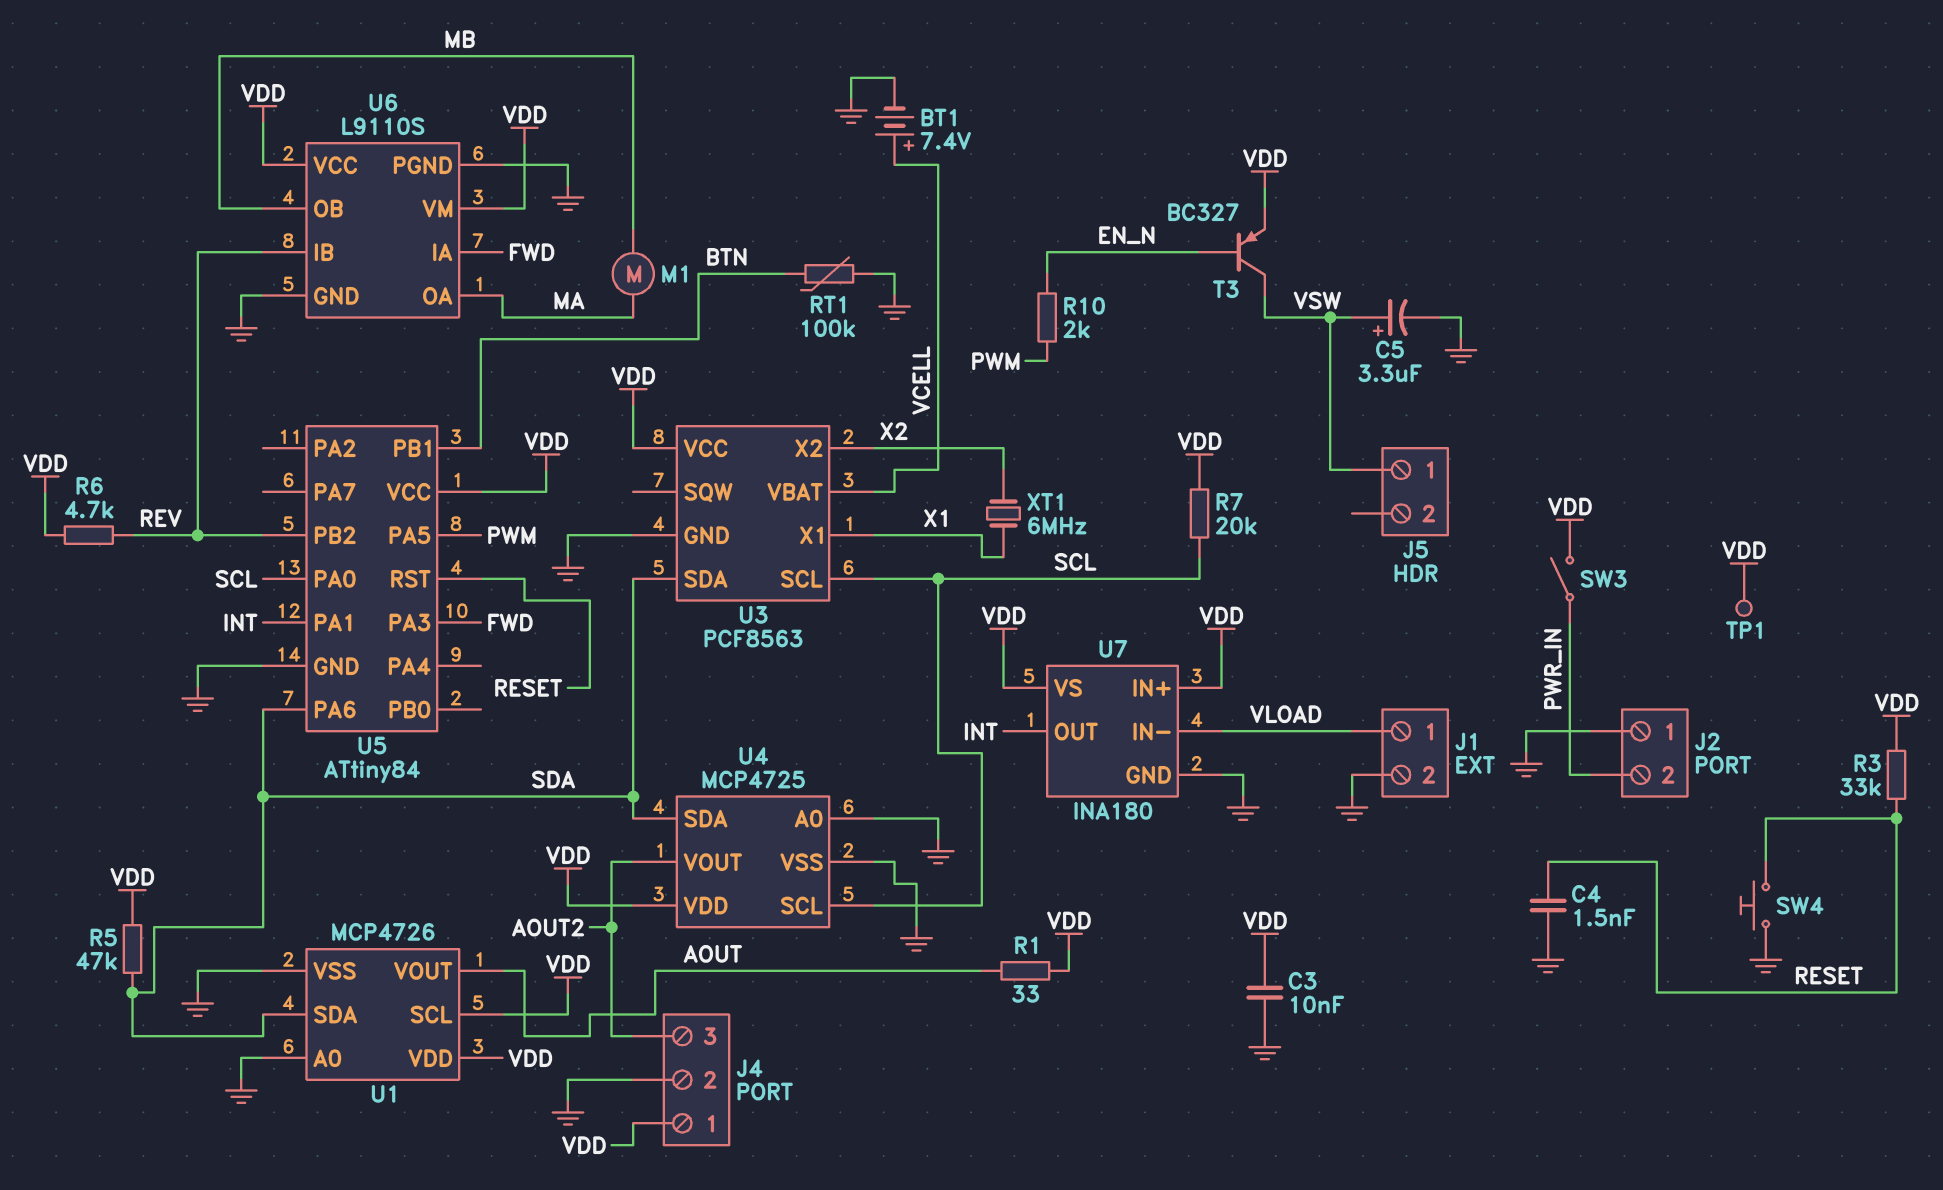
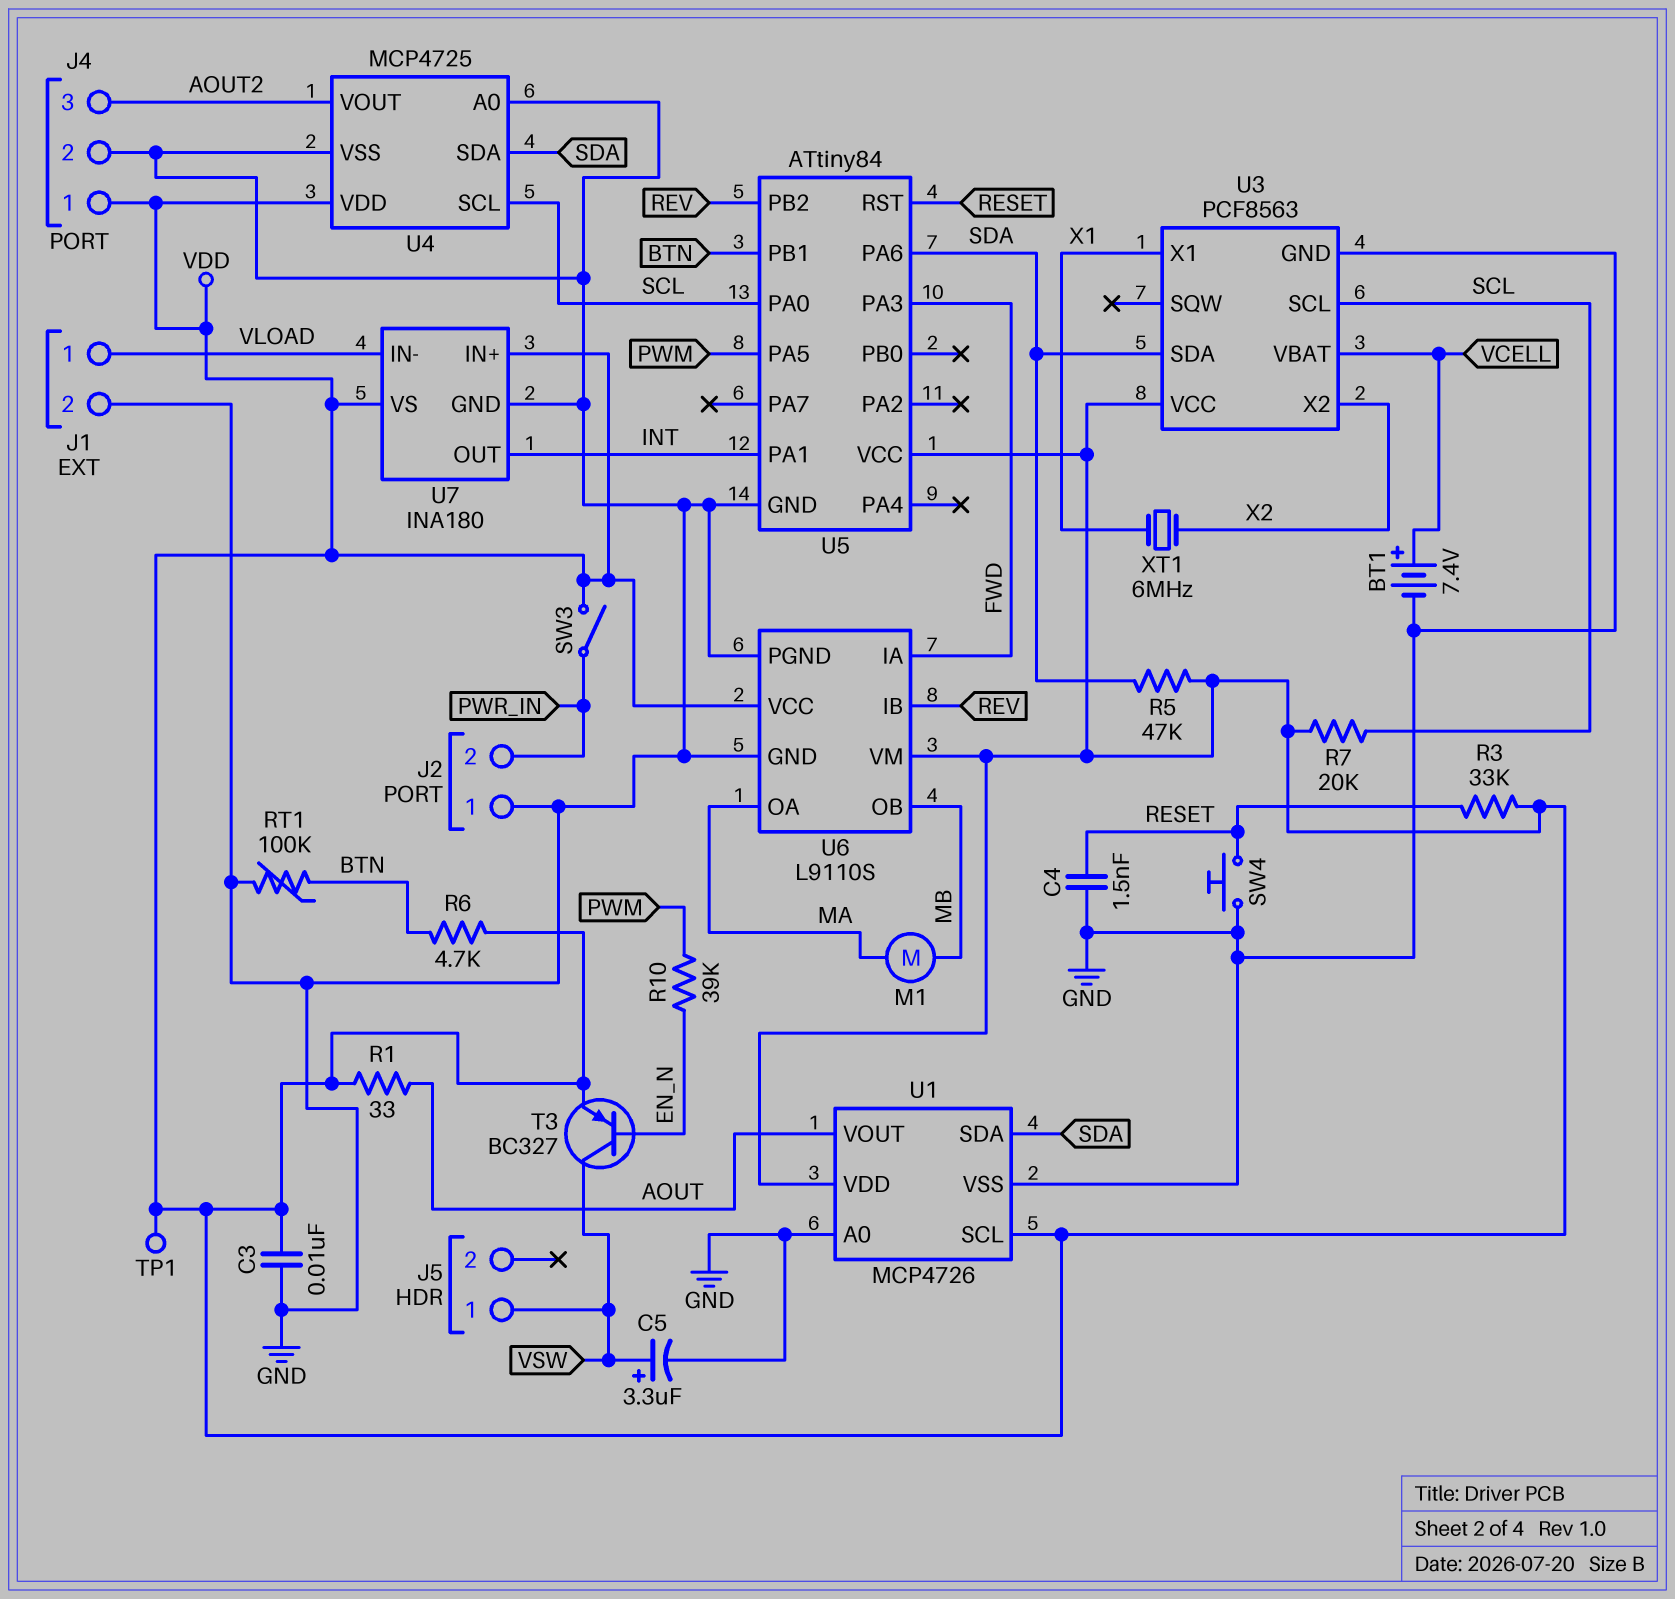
R6: 4.7k (REV, VDD) -> 4.7k (BTN, VDD)
R10: 2k (EN_N, PWM) -> 39k (EN_N, PWM)

